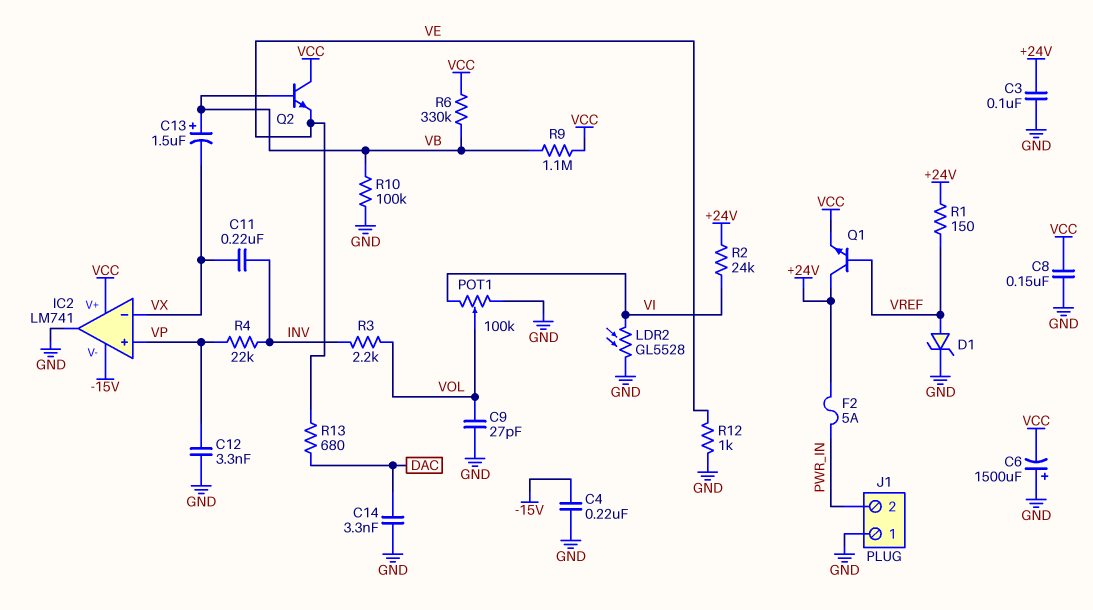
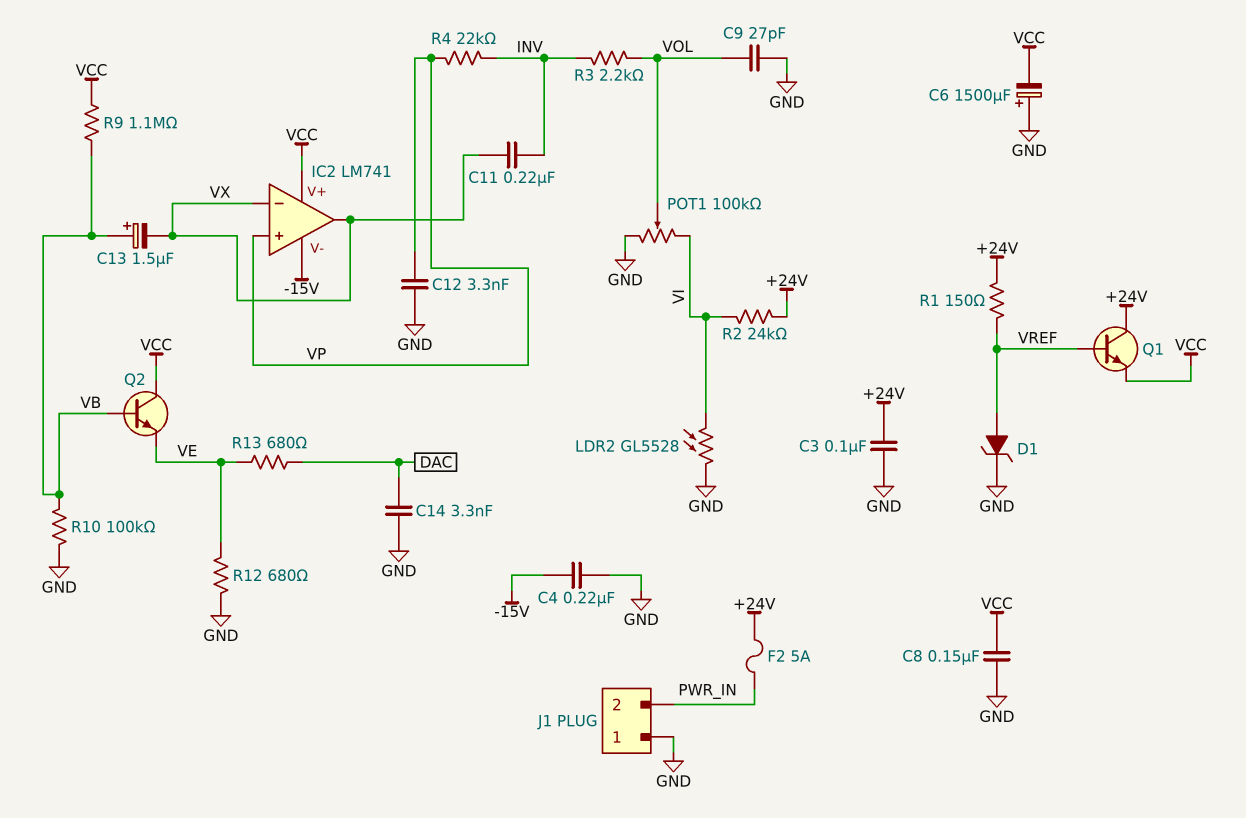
IC2 pin out: GND -> VX
R6: 330k (VB, VCC) -> none
R12: 1k (GND, VE) -> 680 (GND, VE)

